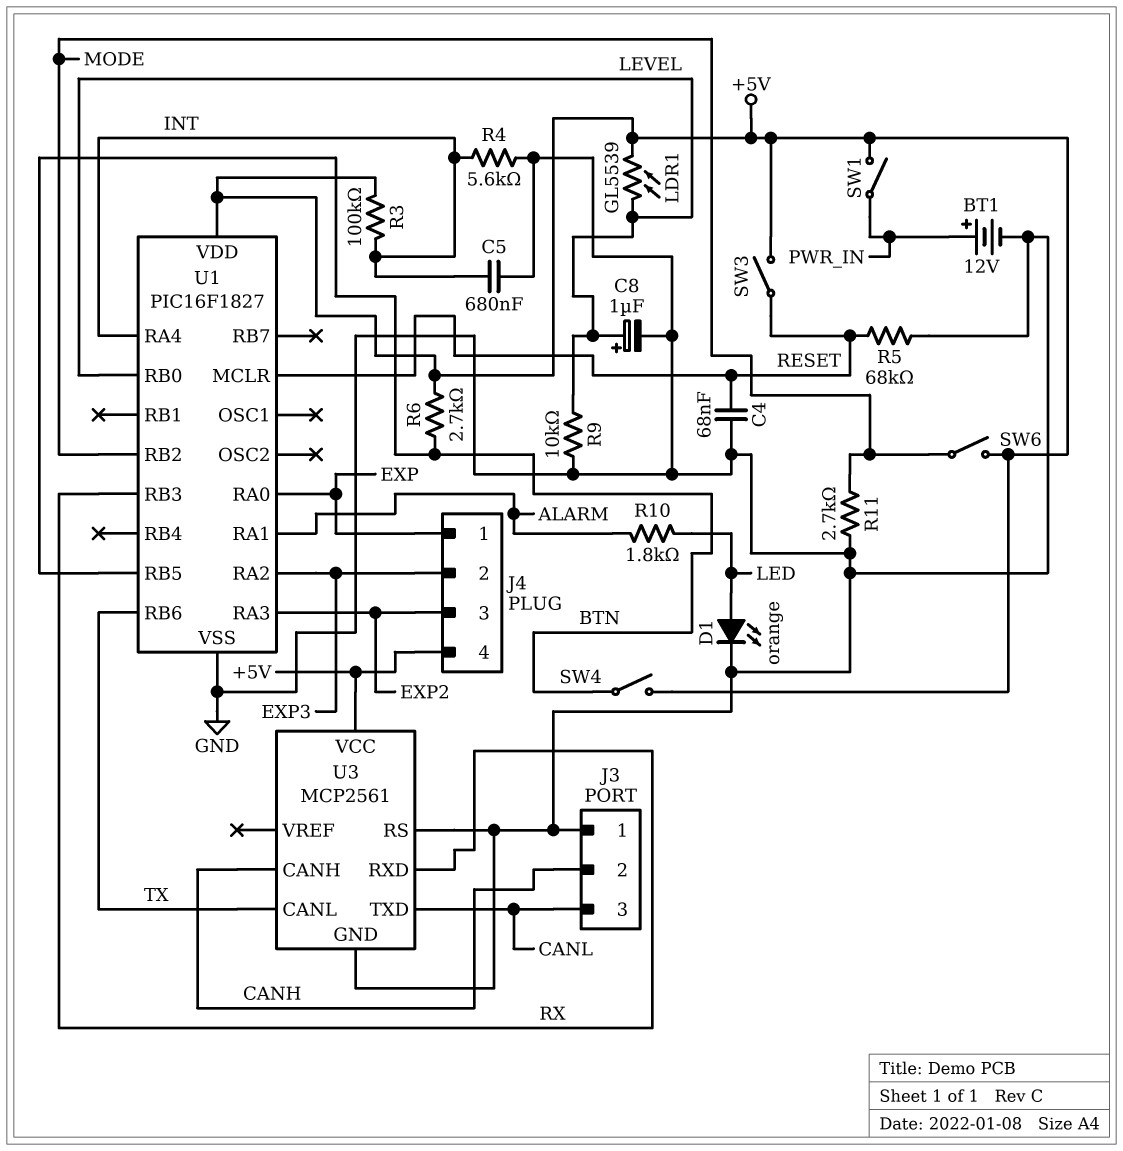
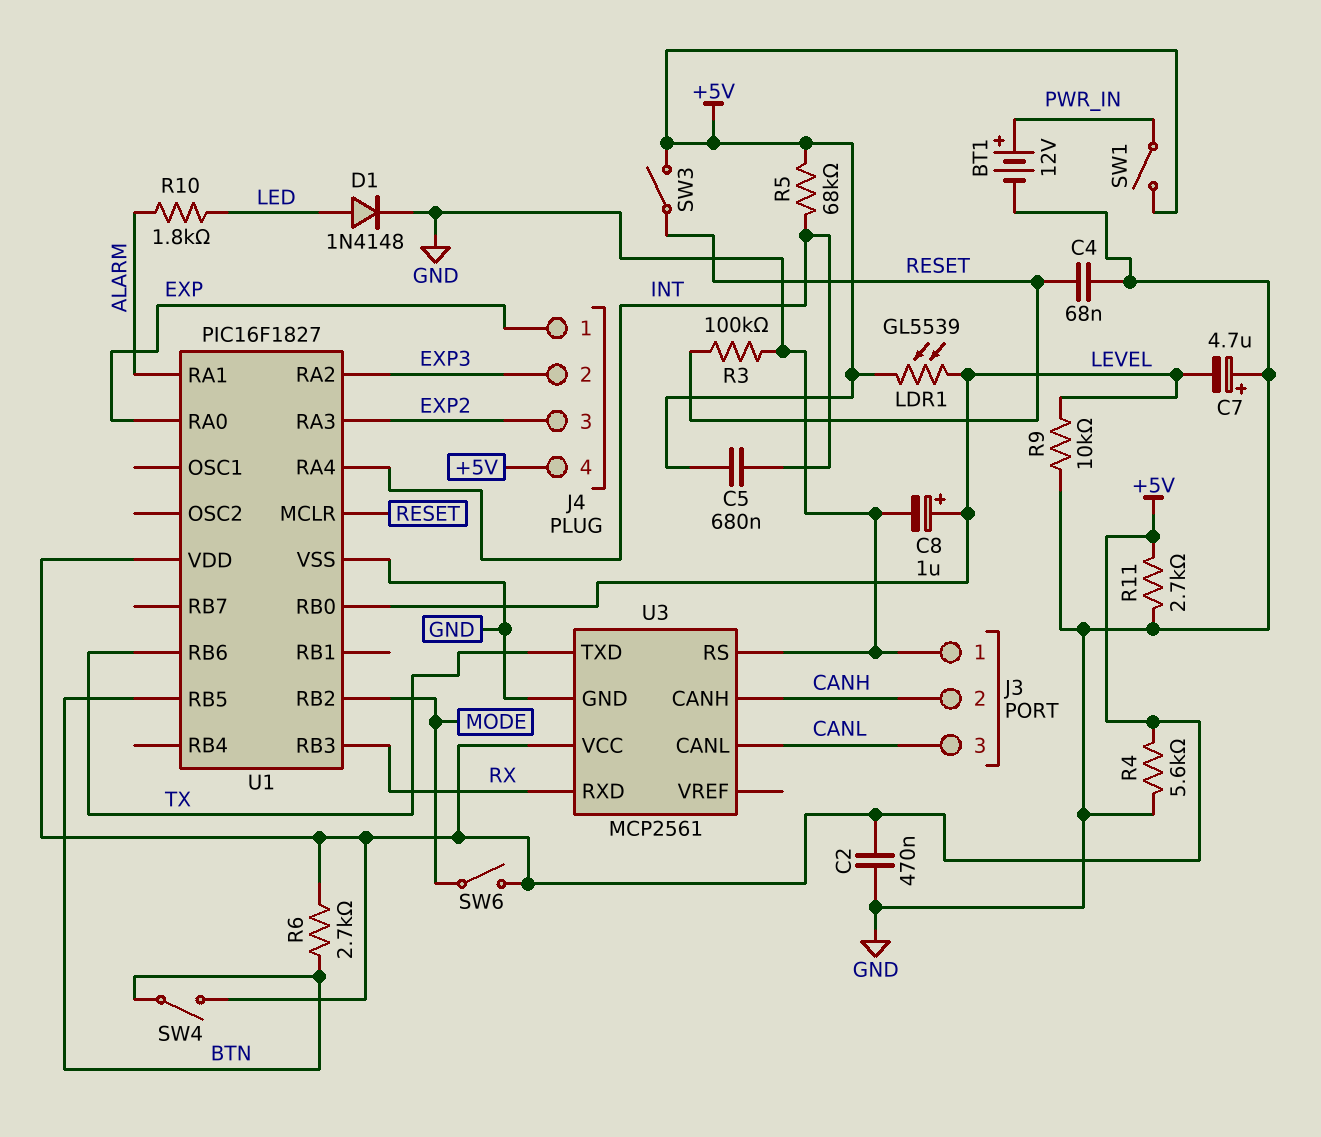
C2: none -> 470nF (+5V, GND)
C5: 680nF (GND, INT) -> 680nF (+5V, INT)
C7: none -> 4.7uF (plus GND, minus LEVEL)
D1: LED orange (A LED, K GND) -> diode 1N4148 (A LED, K GND)
R3: 100k (+5V, INT) -> 100k (GND, RESET)
R4: 5.6k (GND, INT) -> 5.6k (+5V, GND)
R5: 68k (GND, RESET) -> 68k (+5V, INT)
R11: 2.7k (GND, MODE) -> 2.7k (+5V, GND)
U3 pin CANL: TX -> CANL
U3 pin TXD: CANL -> TX

